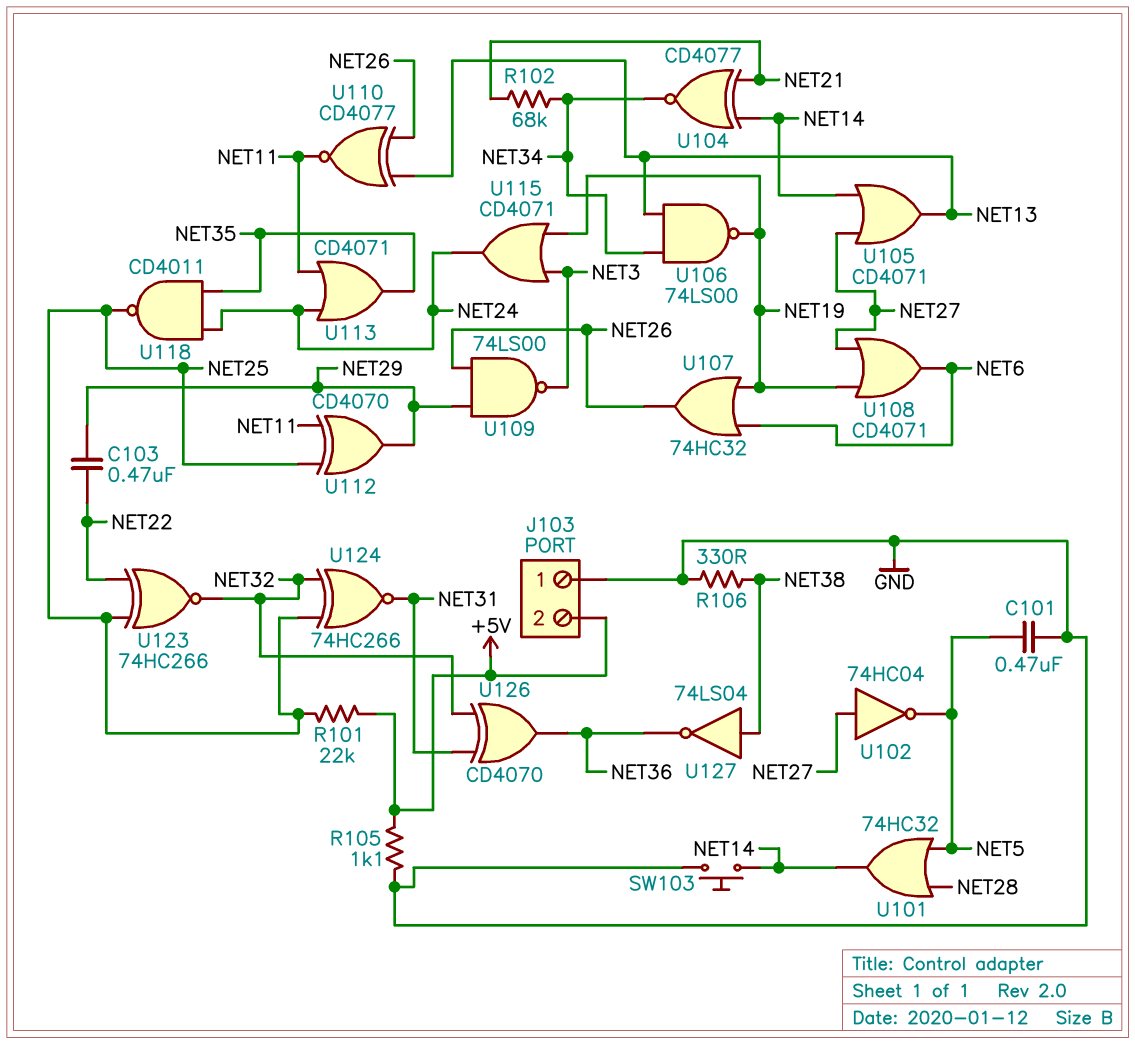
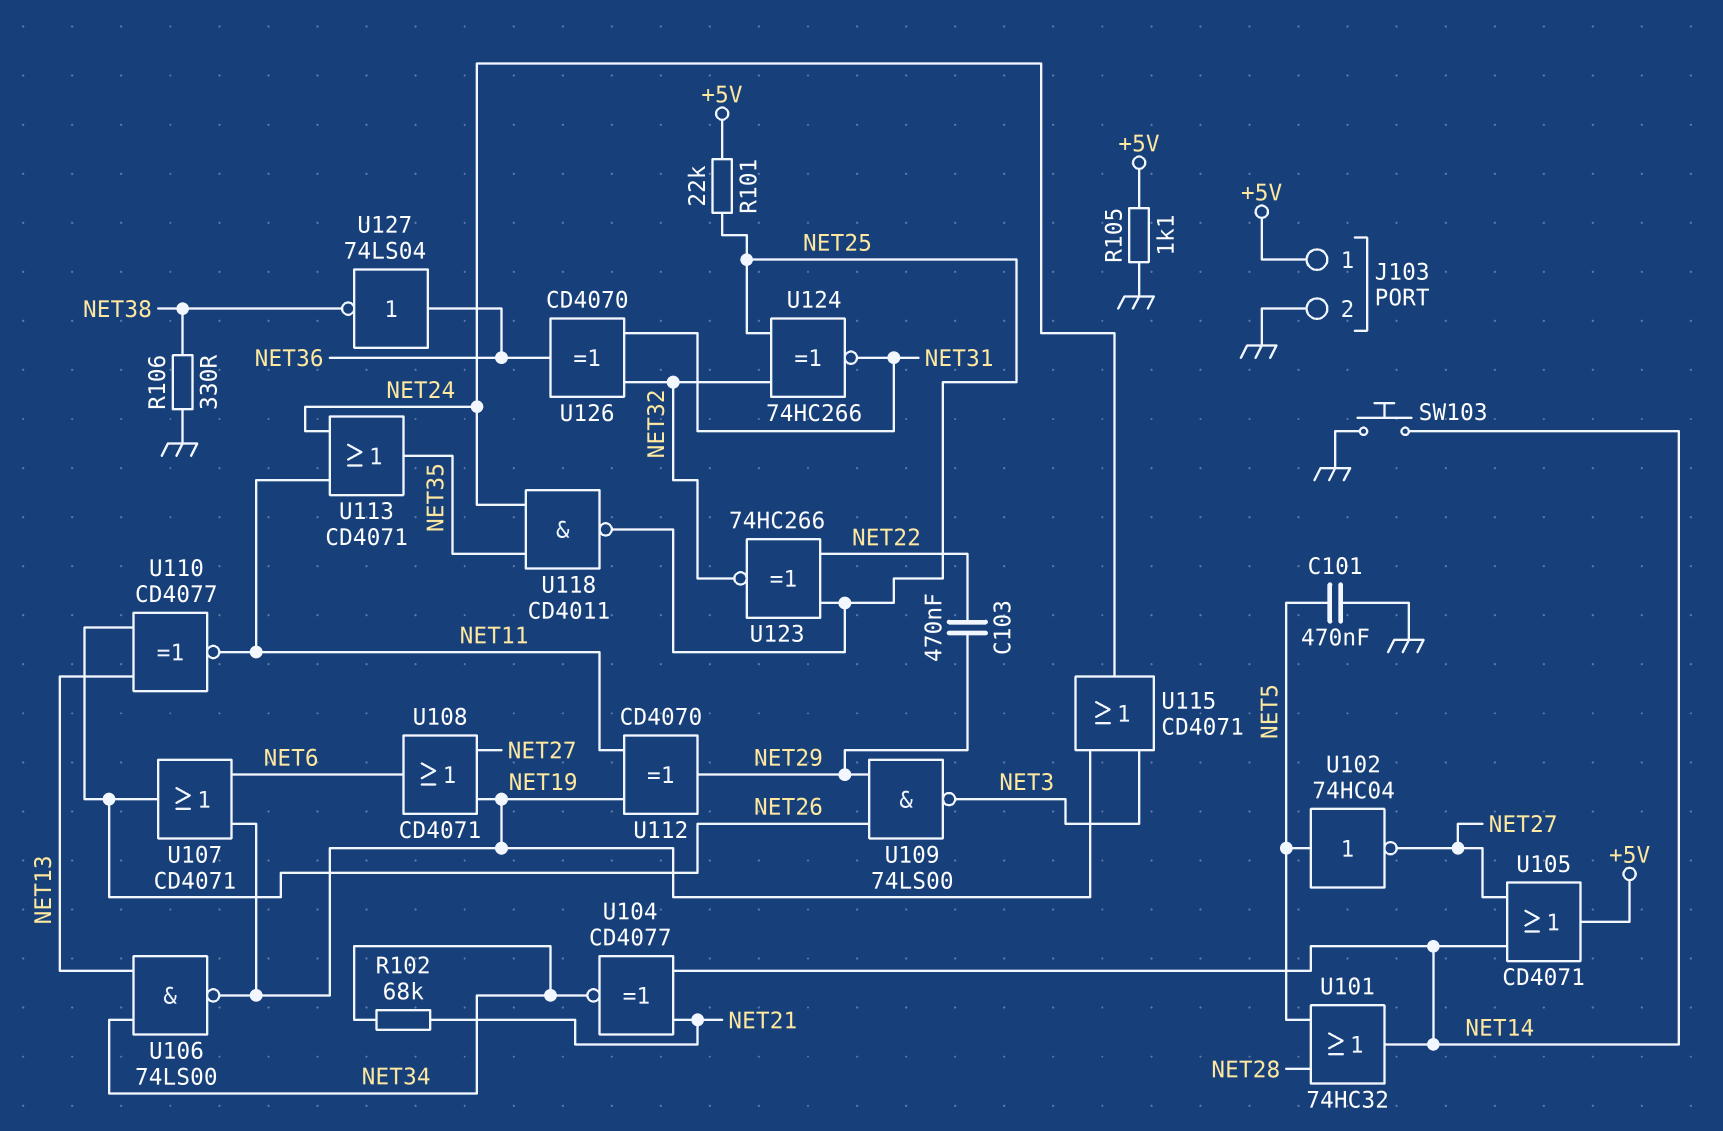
J103 pin 1: GND -> +5V
J103 pin 2: +5V -> GND
U102: NOT 74HC04 (in NET27, out NET5) -> NOT 74HC04 (in NET5, out NET27)
U105: OR CD4071 (in NET14, in NET27, out NET13) -> OR CD4071 (in NET14, in NET27, out +5V)
U107: OR 74HC32 (in NET6, in NET19, out NET26) -> OR CD4071 (in NET6, in NET19, out NET26)
U112: XOR CD4070 (in NET11, in NET25, out NET29) -> XOR CD4070 (in NET11, in NET19, out NET29)
U127: NOT 74LS04 (in NET38, out NET36) -> NOT 74LS04 (in NET36, out NET38)

